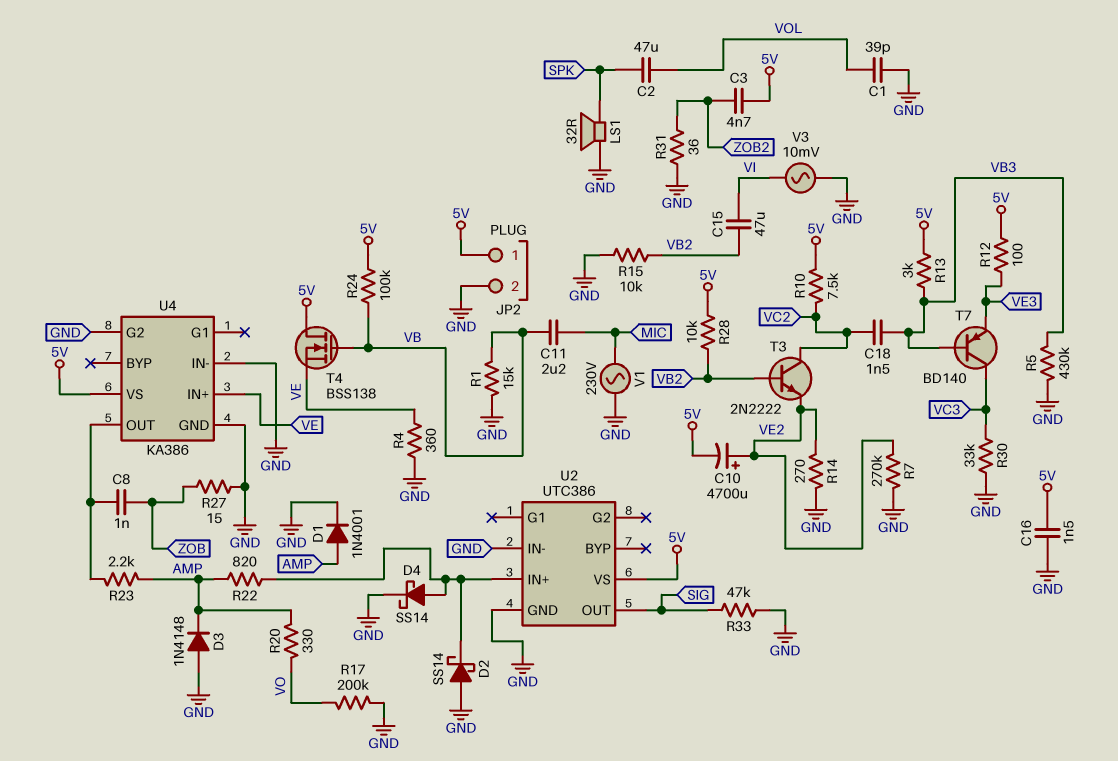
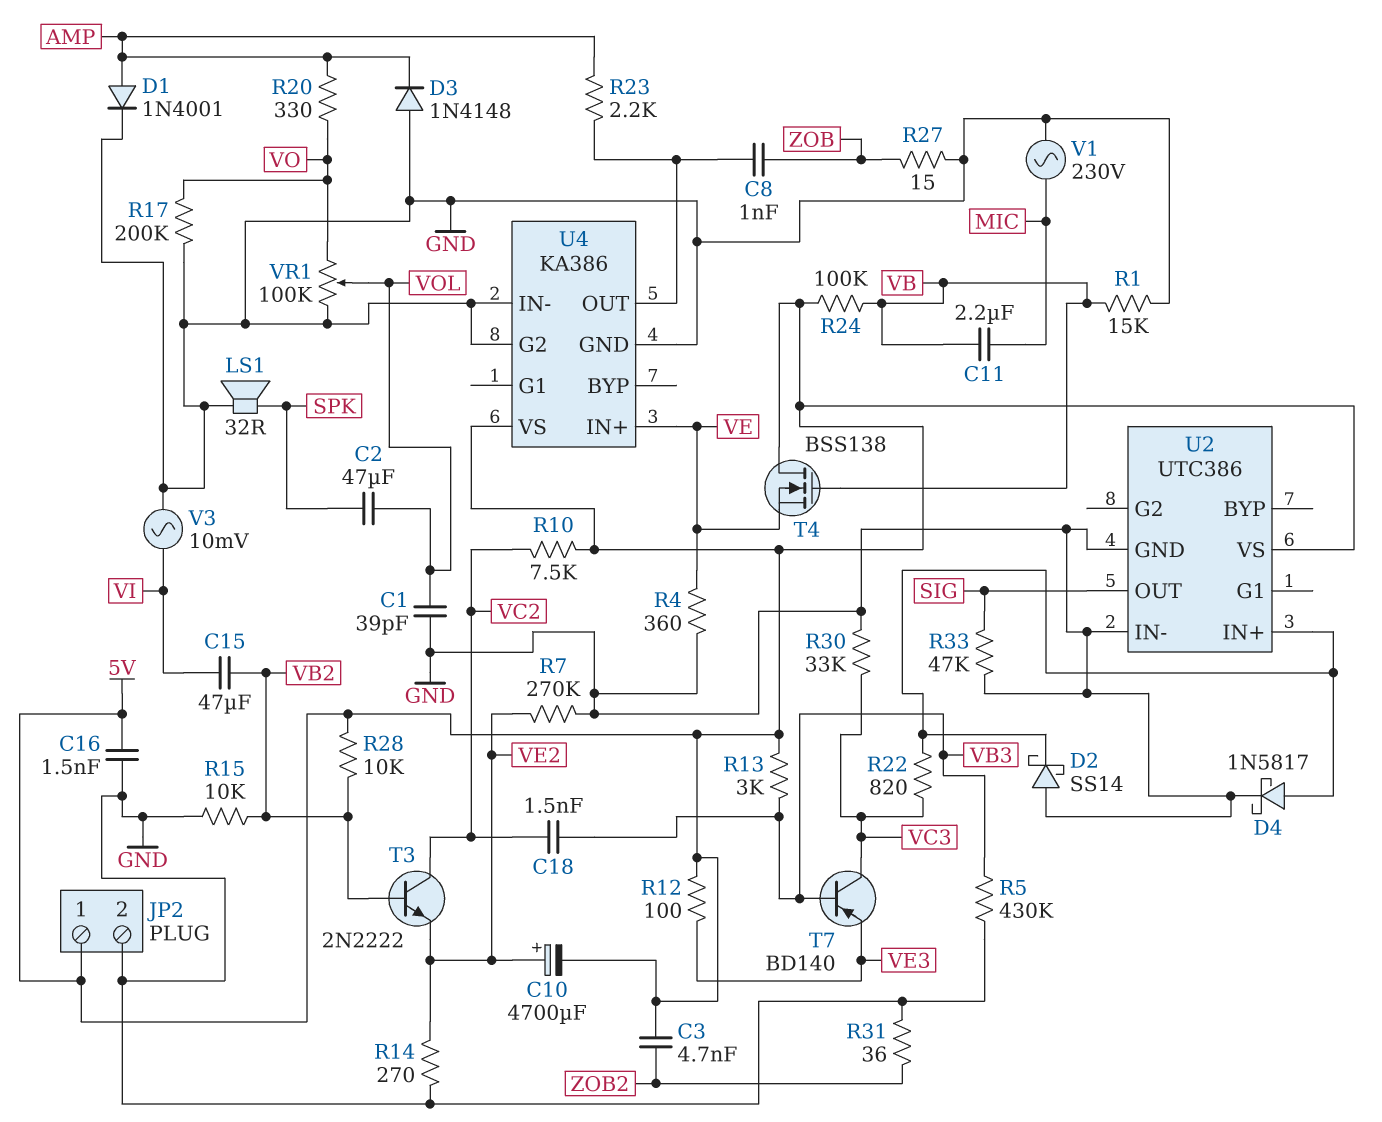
D4: schottky SS14 (A U2/IN+, K GND) -> schottky 1N5817 (A U2/IN+, K GND)
R22: 820 (AMP, U2/IN+) -> 820 (U2/IN+, VC3)
VR1: none -> 100k (GND, VO, wiper VOL)

